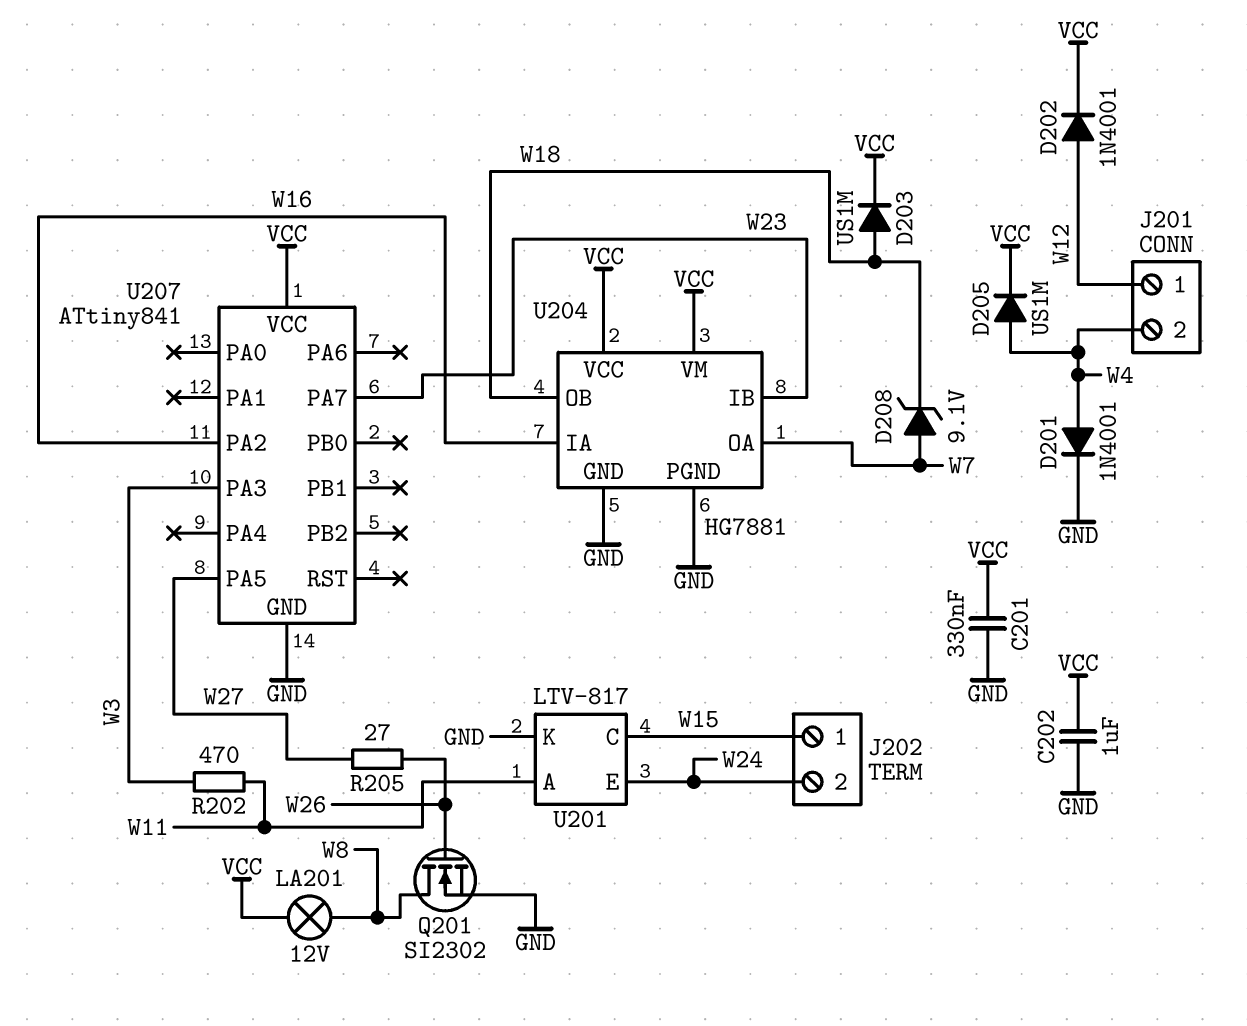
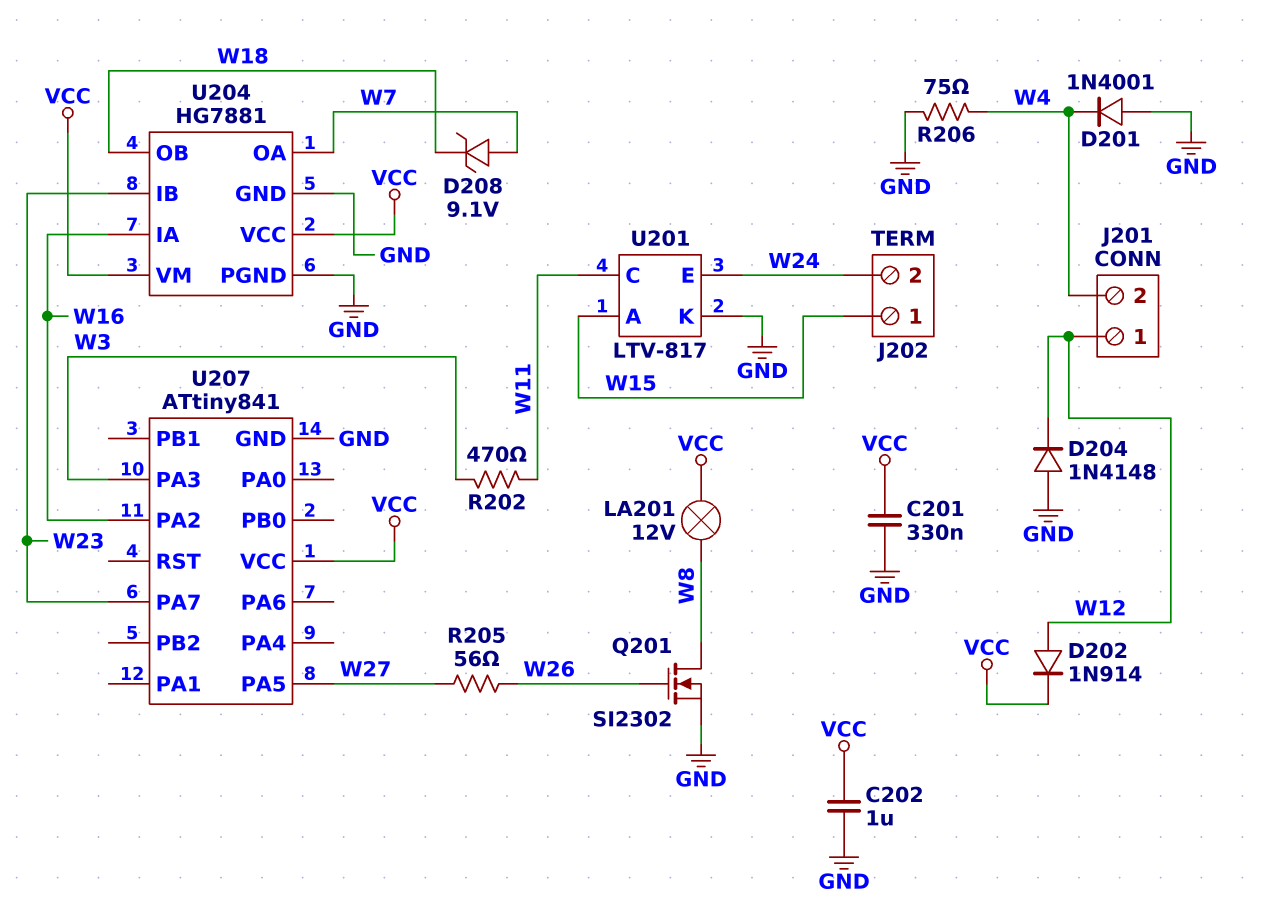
D201: diode 1N4001 (A W4, K GND) -> diode 1N4001 (A GND, K W4)
D202: diode 1N4001 (A W12, K VCC) -> diode 1N914 (A W12, K VCC)
D203: diode US1M (A W18, K VCC) -> none
D204: none -> diode 1N4148 (A GND, K W12)
D205: diode US1M (A W4, K VCC) -> none
R205: 27 (W26, W27) -> 56 (W26, W27)
R206: none -> 75 (GND, W4)
U201 pin A: W11 -> W15
U201 pin C: W15 -> W11

